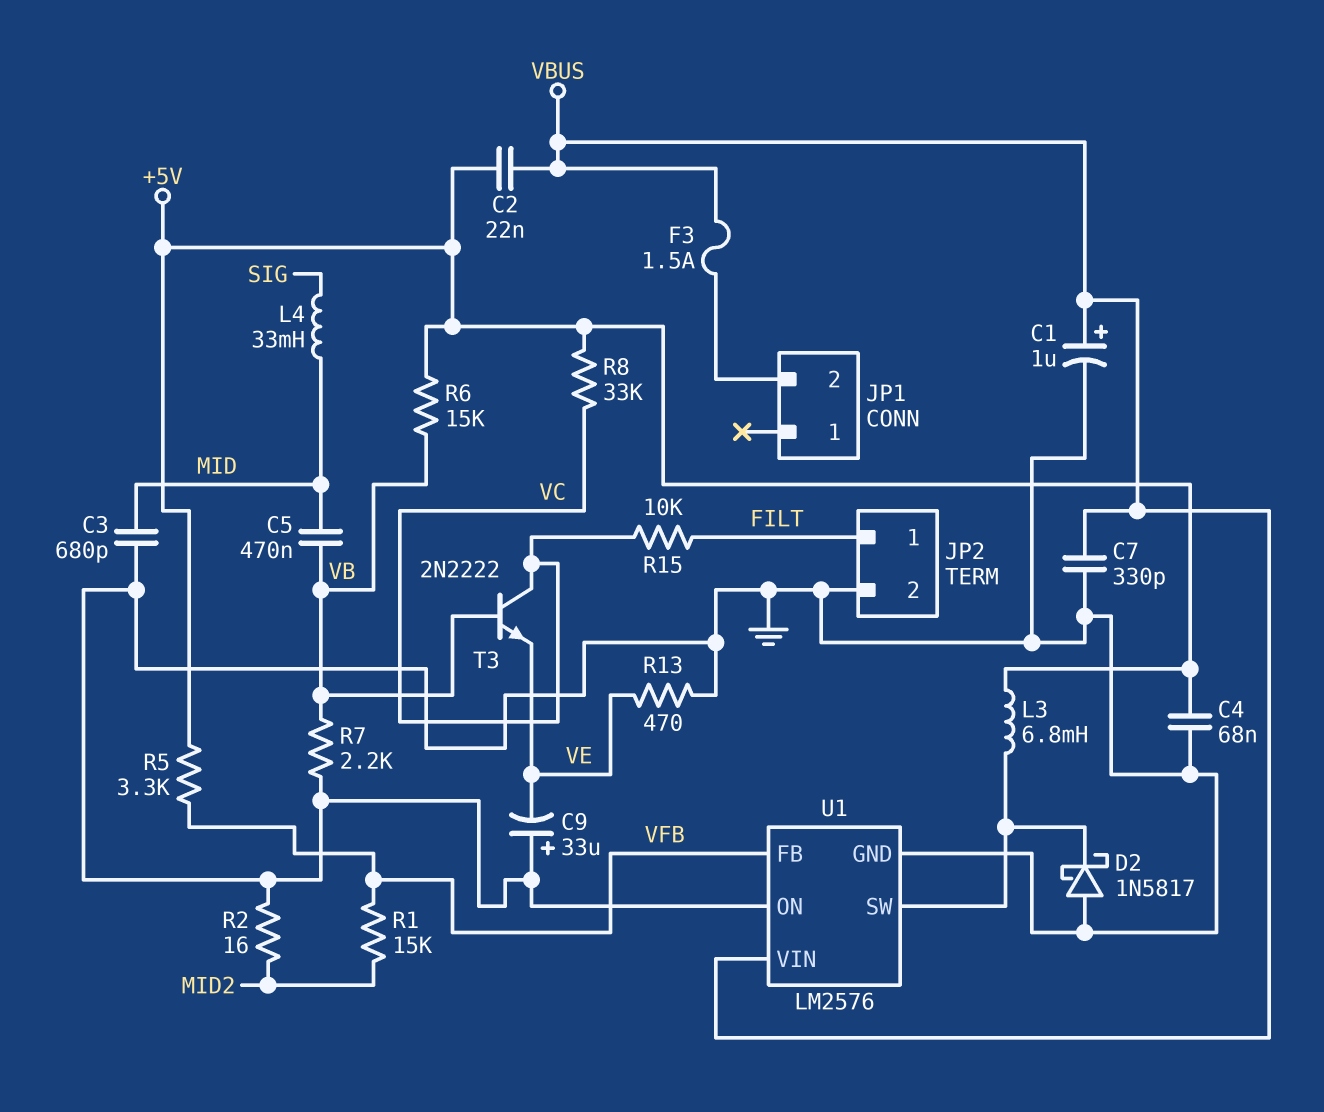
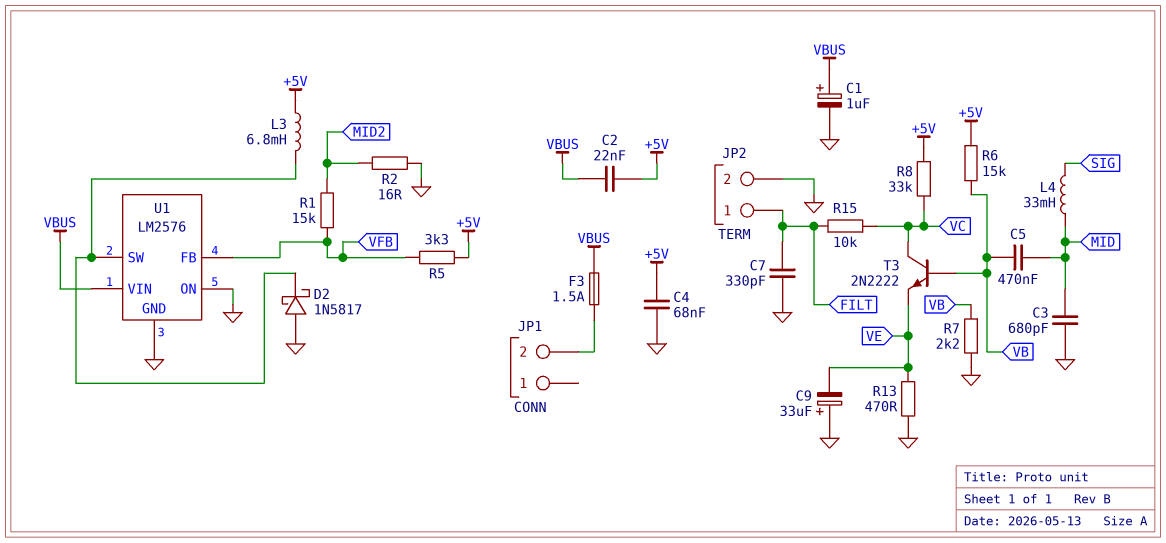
C7: 330pF (GND, VBUS) -> 330pF (FILT, GND)

